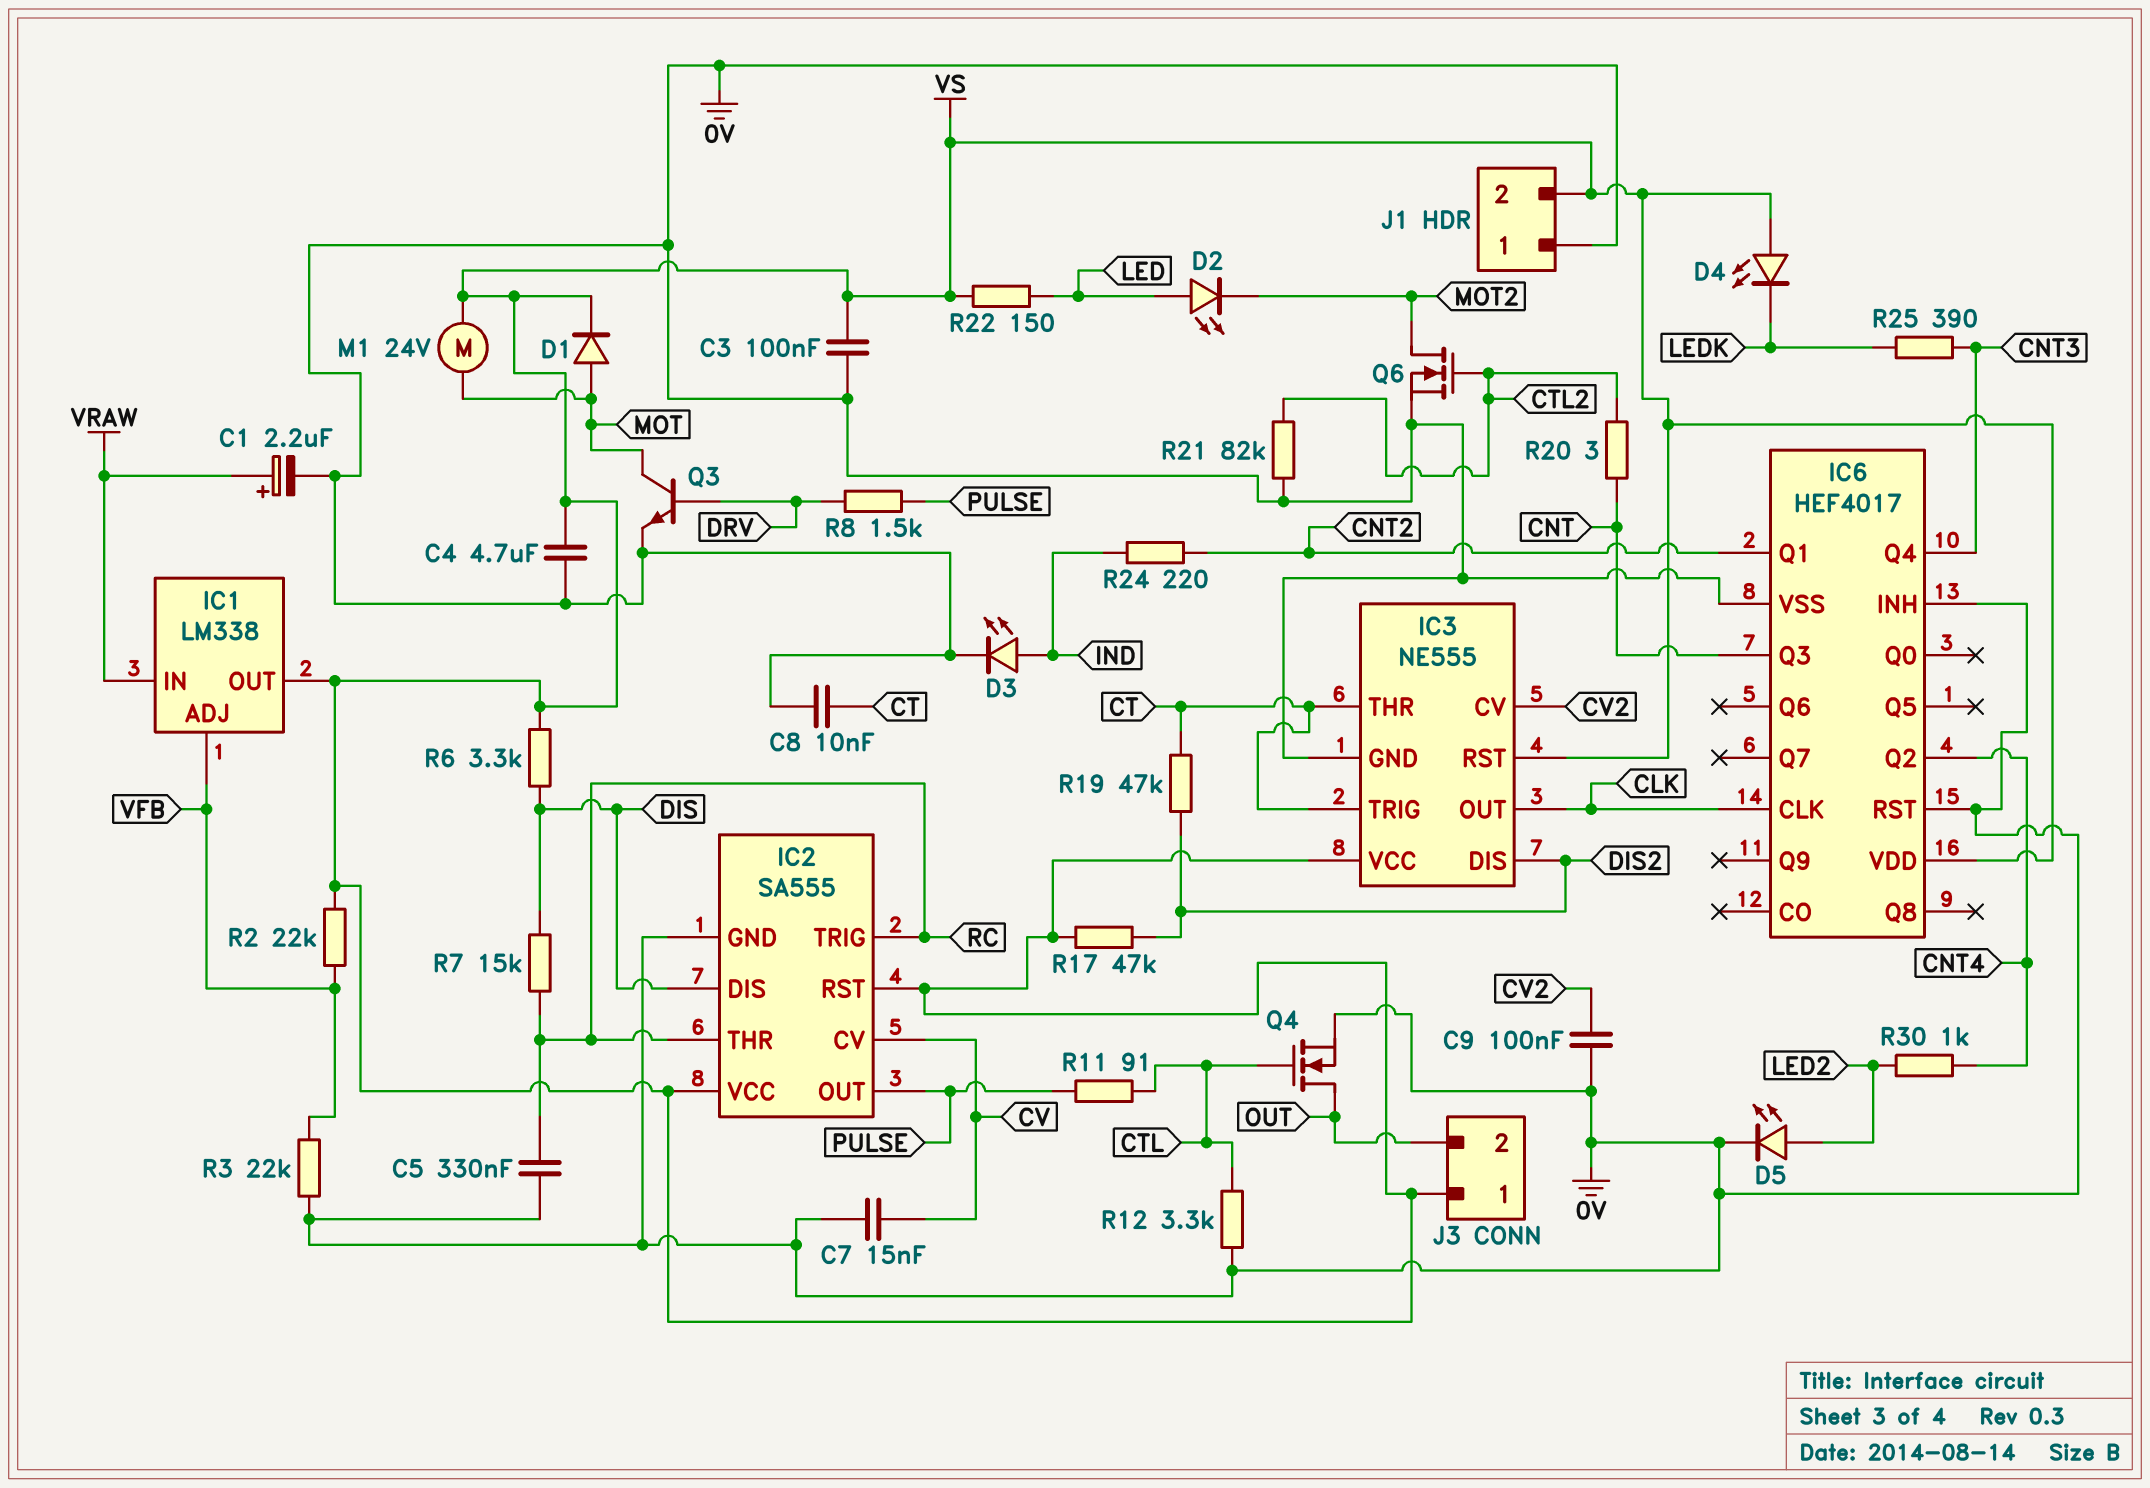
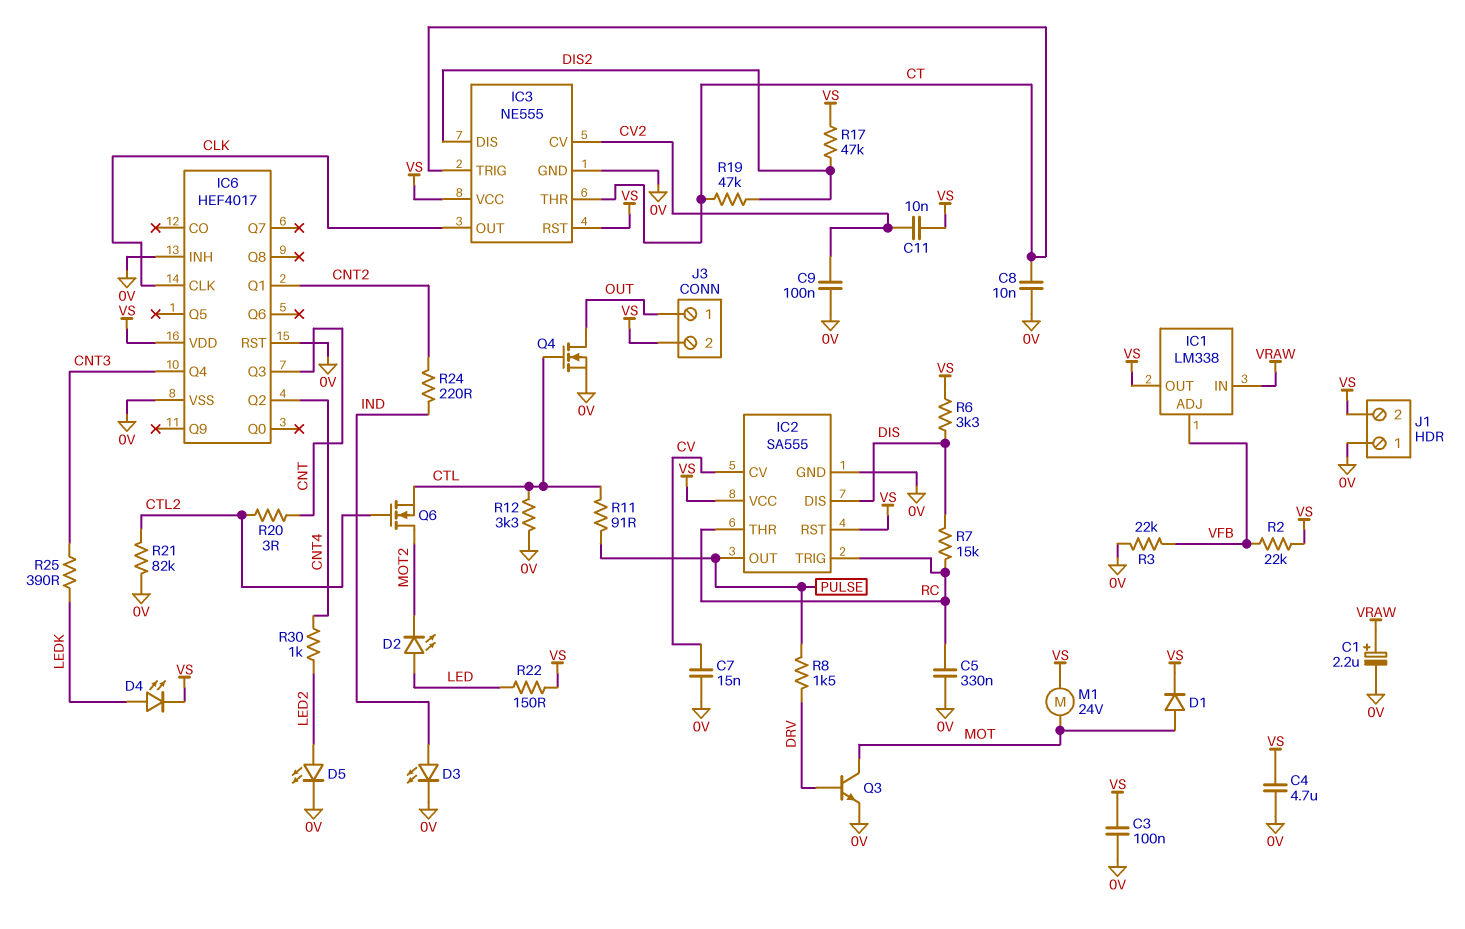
C11: none -> 10nF (CV2, VS)
D4: LED (A VS, K LEDK) -> LED (A LEDK, K VS)
J3 pin 1: VS -> OUT
J3 pin 2: OUT -> VS
Q6: NMOS (G CTL2, D MOT2, S 0V) -> NMOS (G CTL2, D MOT2, S CTL)

